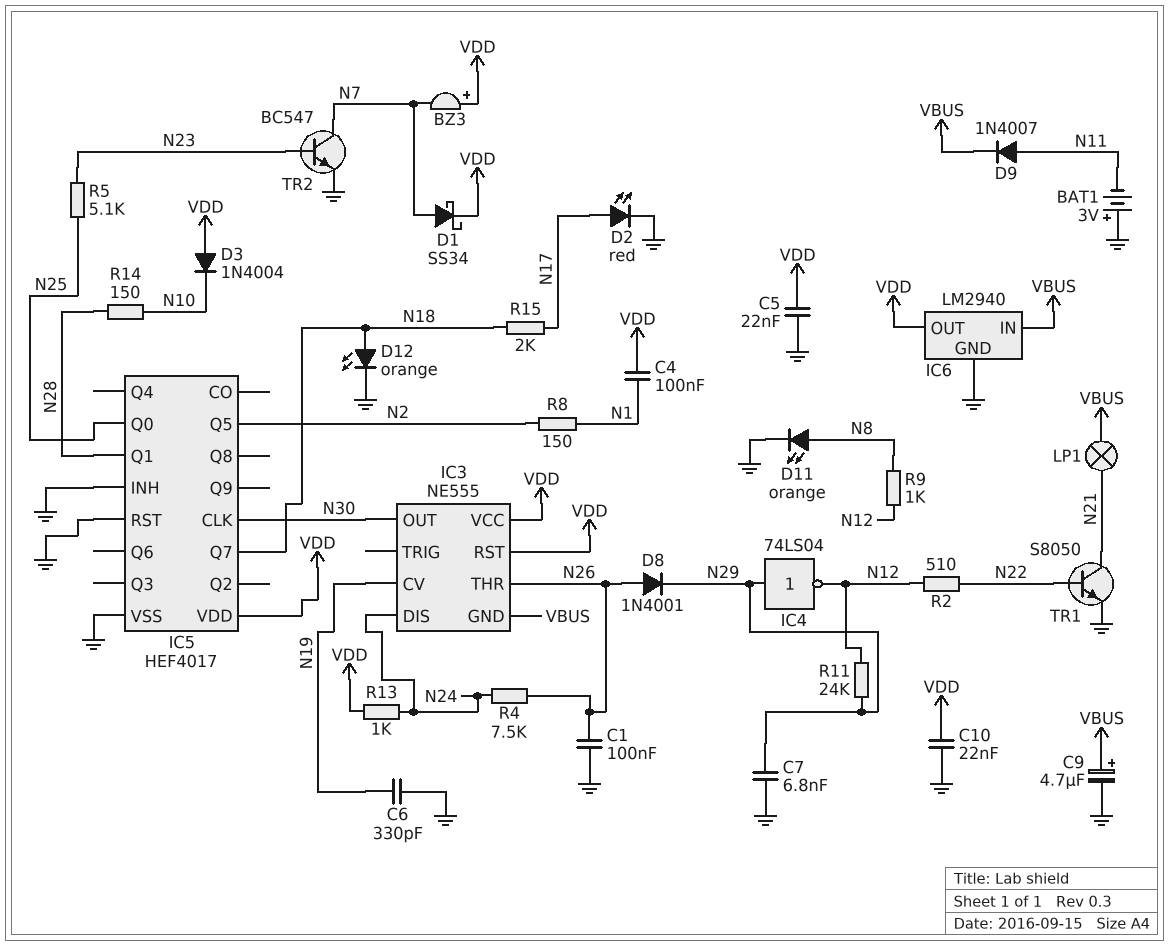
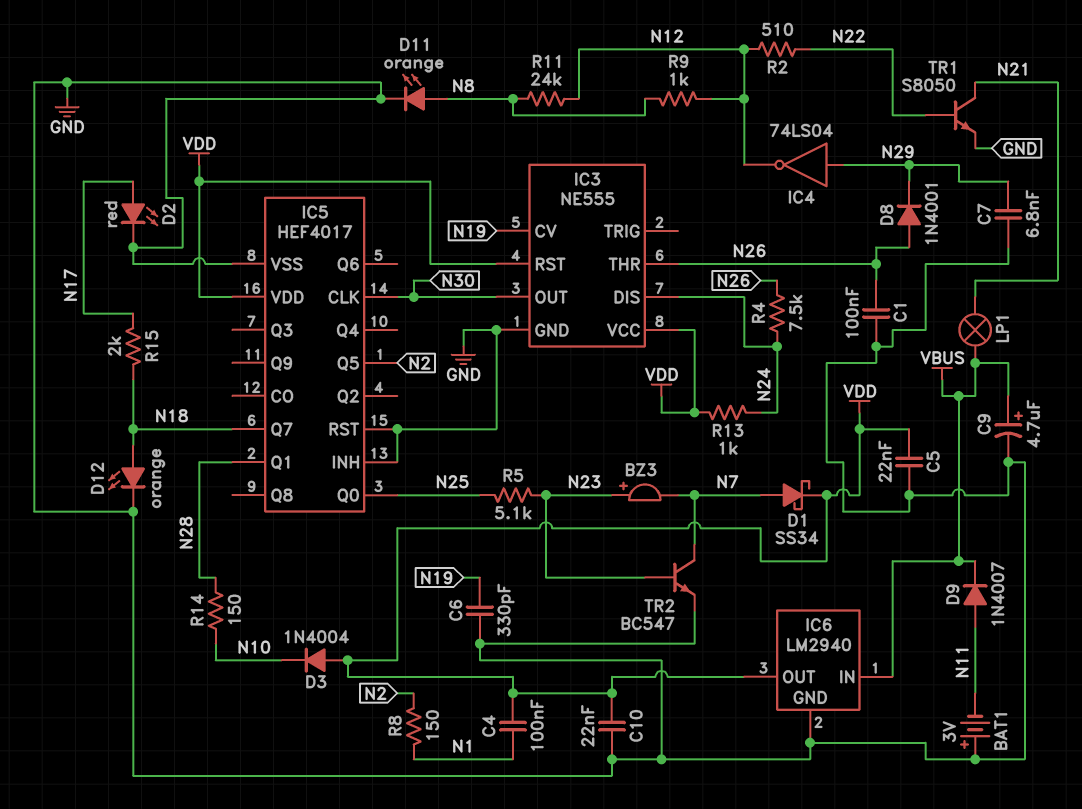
BZ3: buzzer (plus VDD, minus N7) -> buzzer (plus N23, minus N7)
IC3 pin GND: VBUS -> GND
R11: 24k (N12, N29) -> 24k (N8, N12)

